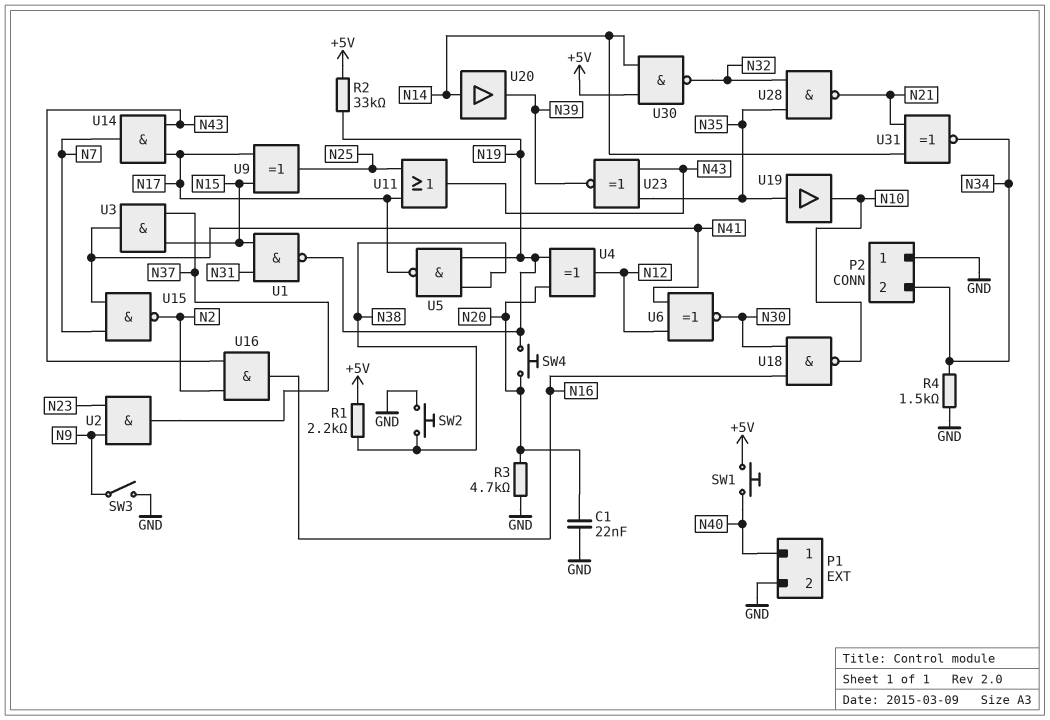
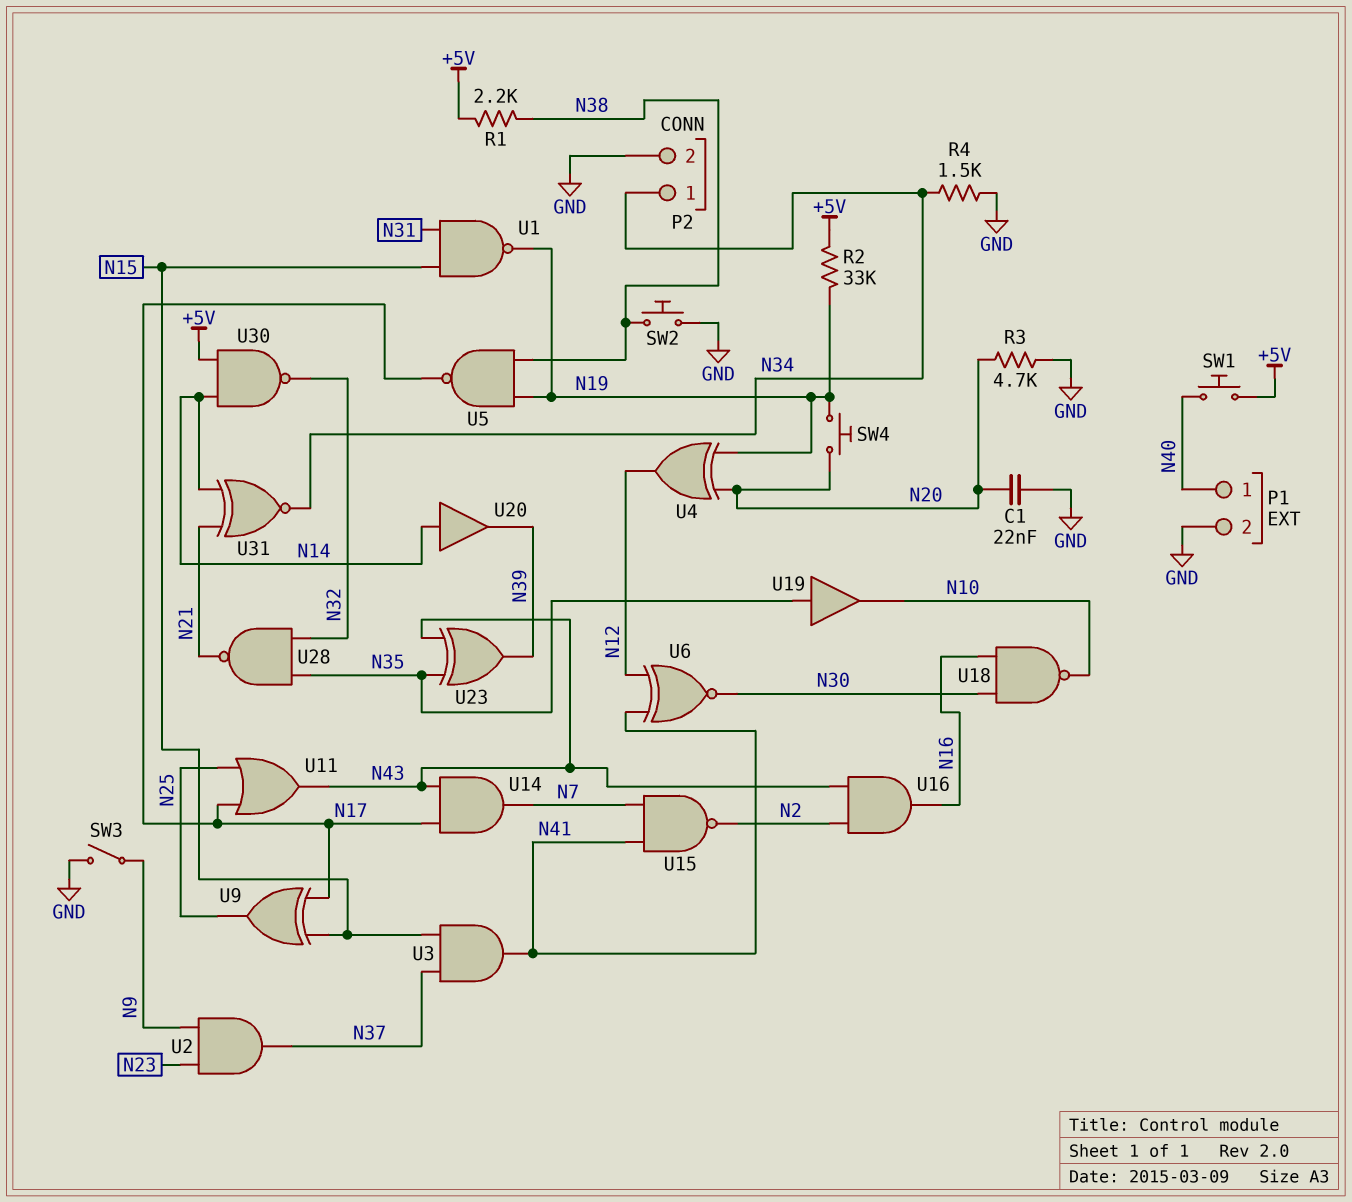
P2 pin 1: GND -> N34
P2 pin 2: N34 -> GND
U23: XNOR (in N35, in N43, out N39) -> XOR (in N35, in N43, out N39)

